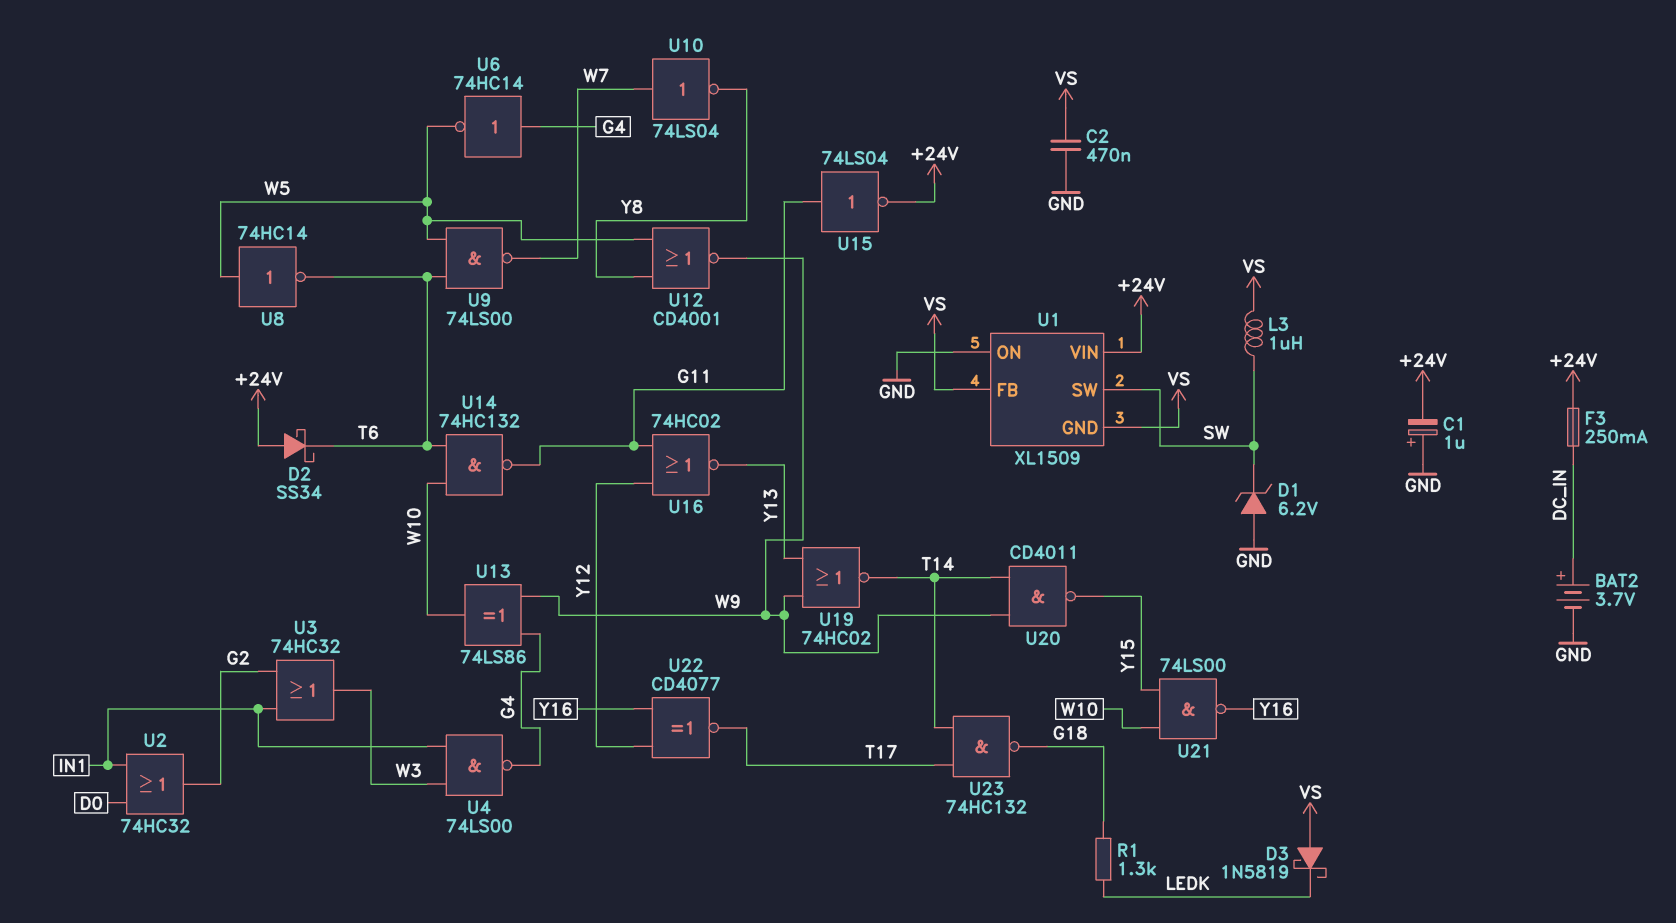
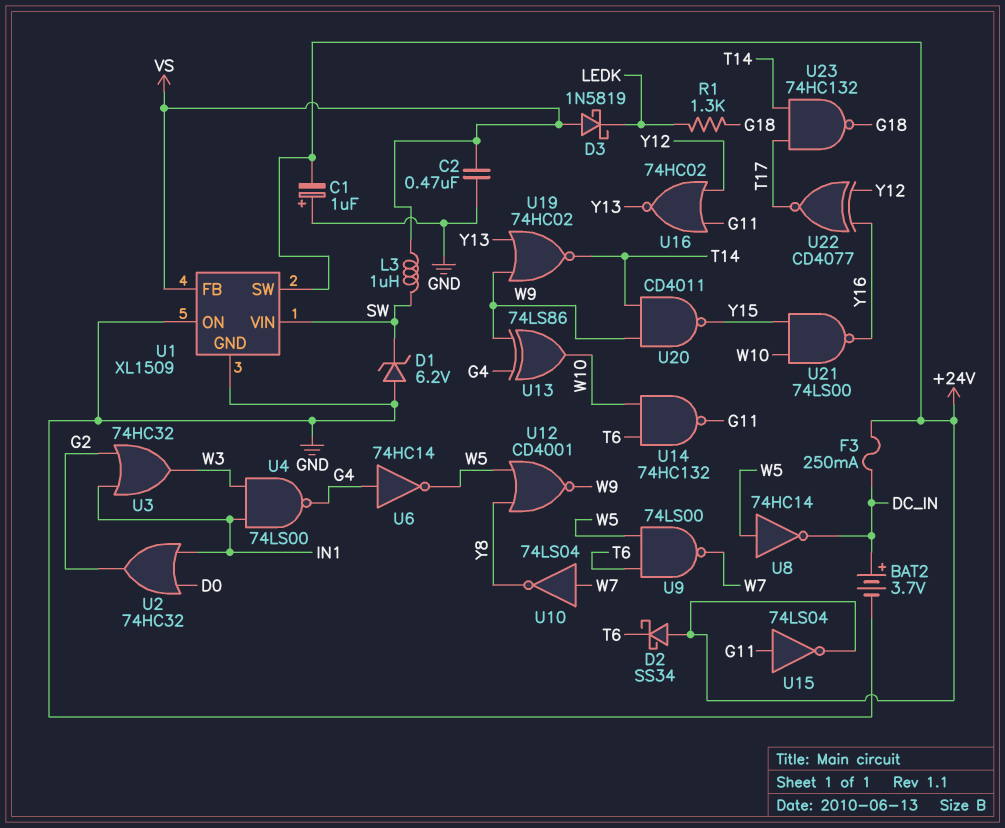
U1 pin GND: VS -> GND
U1 pin SW: SW -> +24V
U1 pin VIN: +24V -> SW
U8: NOT 74HC14 (in W5, out T6) -> NOT 74HC14 (in W5, out DC_IN)

